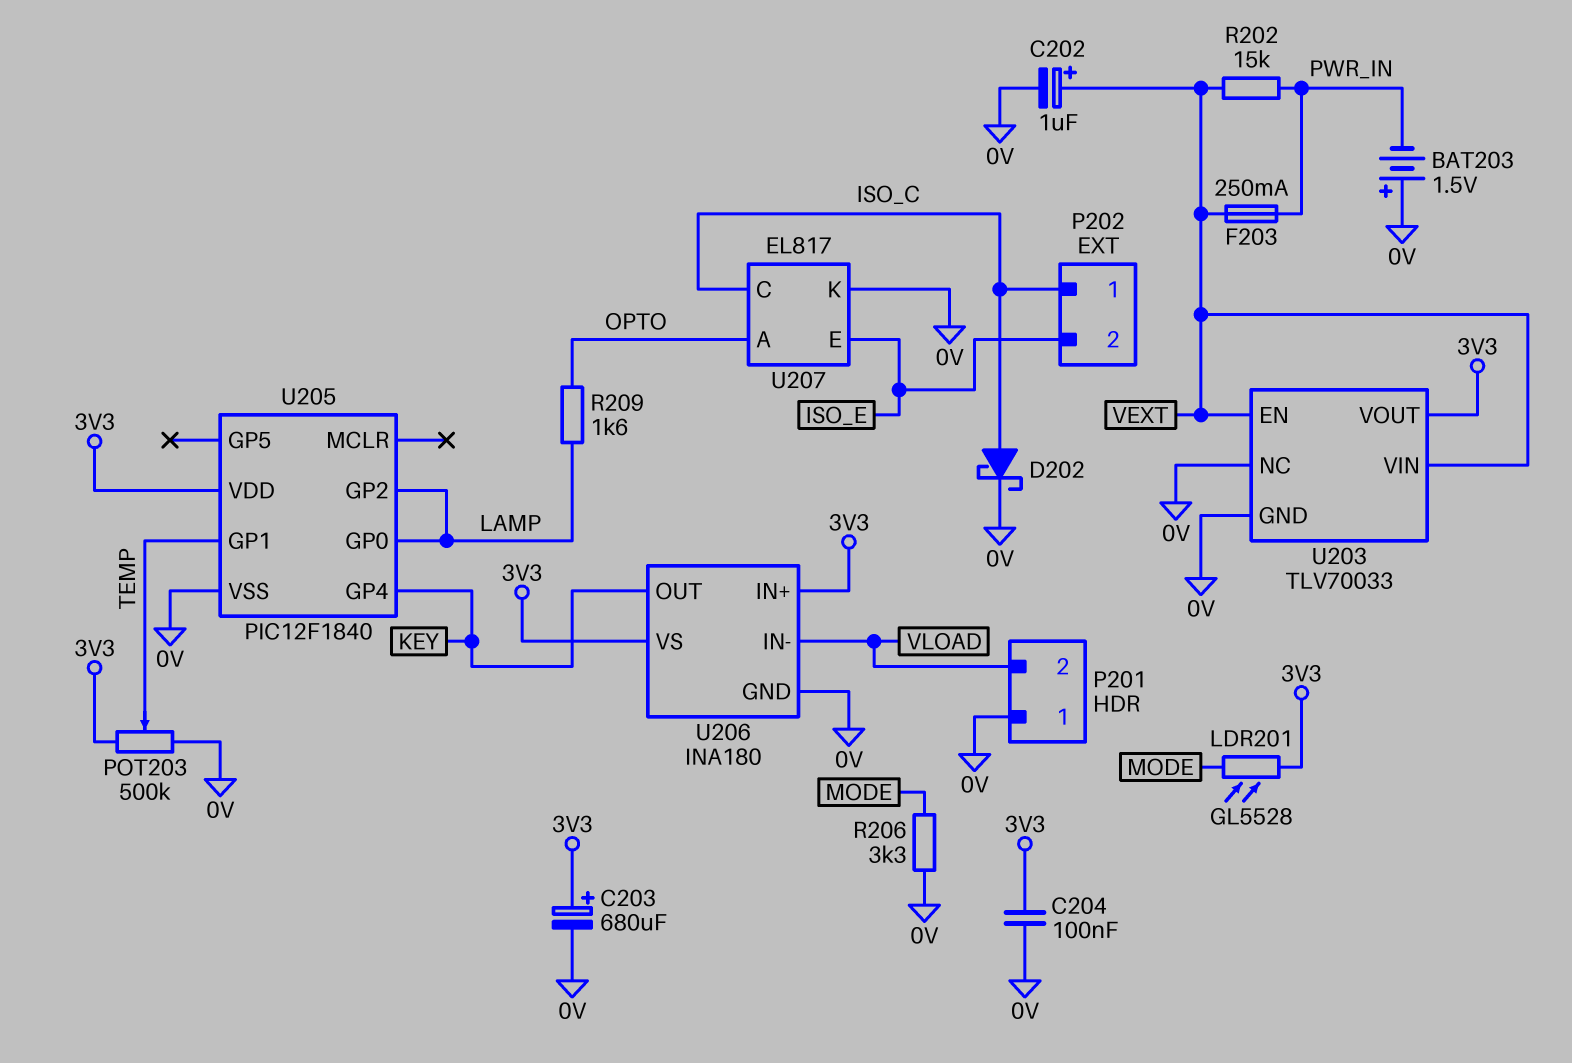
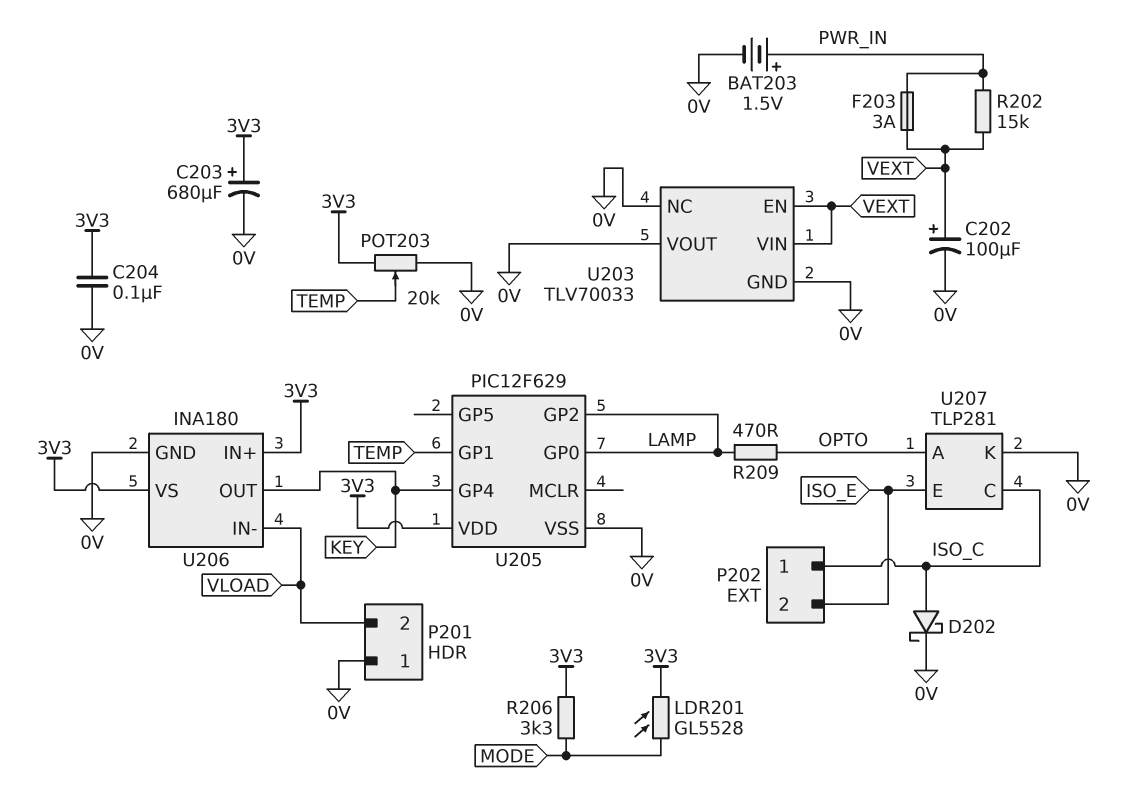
BAT203: 1.5V (plus 0V, minus PWR_IN) -> 1.5V (plus PWR_IN, minus 0V)
C202: 1uF (plus VEXT, minus 0V) -> 100uF (plus VEXT, minus 0V)
F203: 250mA (PWR_IN, VEXT) -> 3A (PWR_IN, VEXT)
POT203: 500k (0V, 3V3, wiper TEMP) -> 20k (0V, 3V3, wiper TEMP)
R206: 3.3k (0V, MODE) -> 3.3k (3V3, MODE)
R209: 1.6k (LAMP, OPTO) -> 470 (LAMP, OPTO)
U203 pin VOUT: 3V3 -> 0V
U205: PIC12F1840 -> PIC12F629
U207: EL817 -> TLP281

